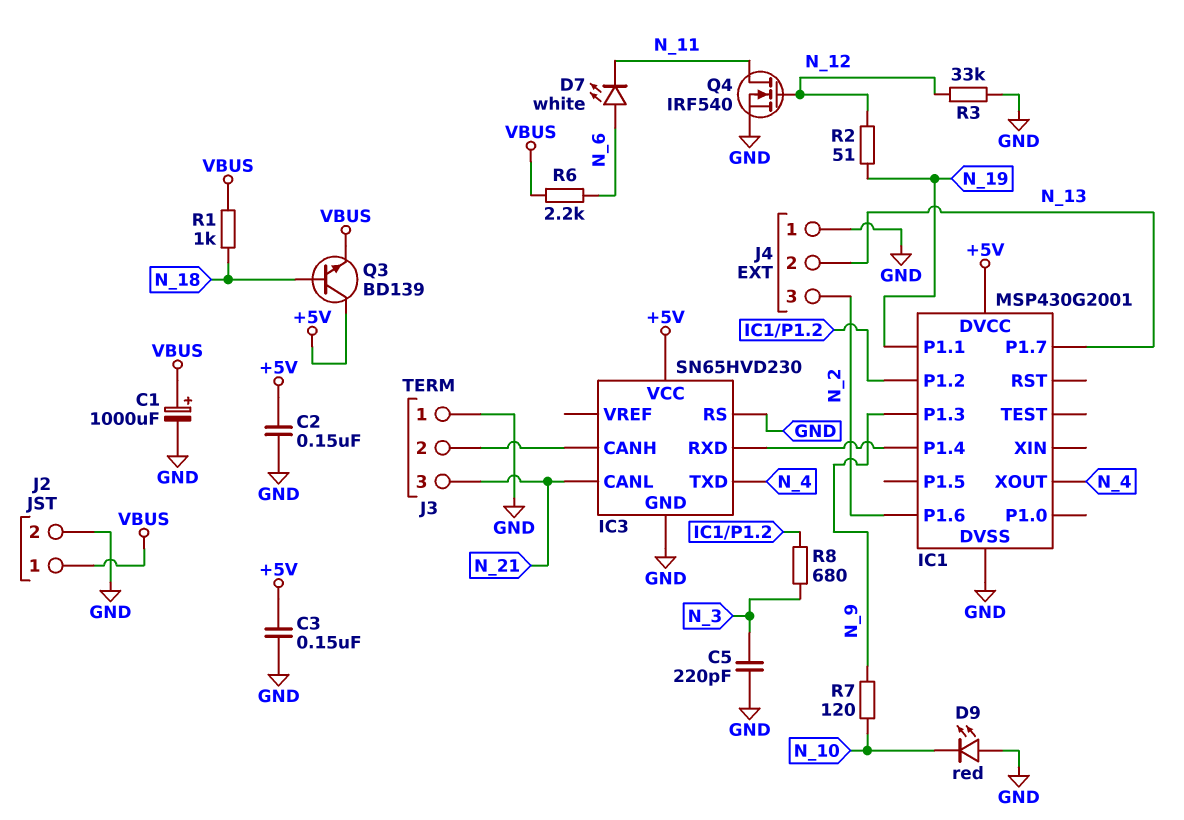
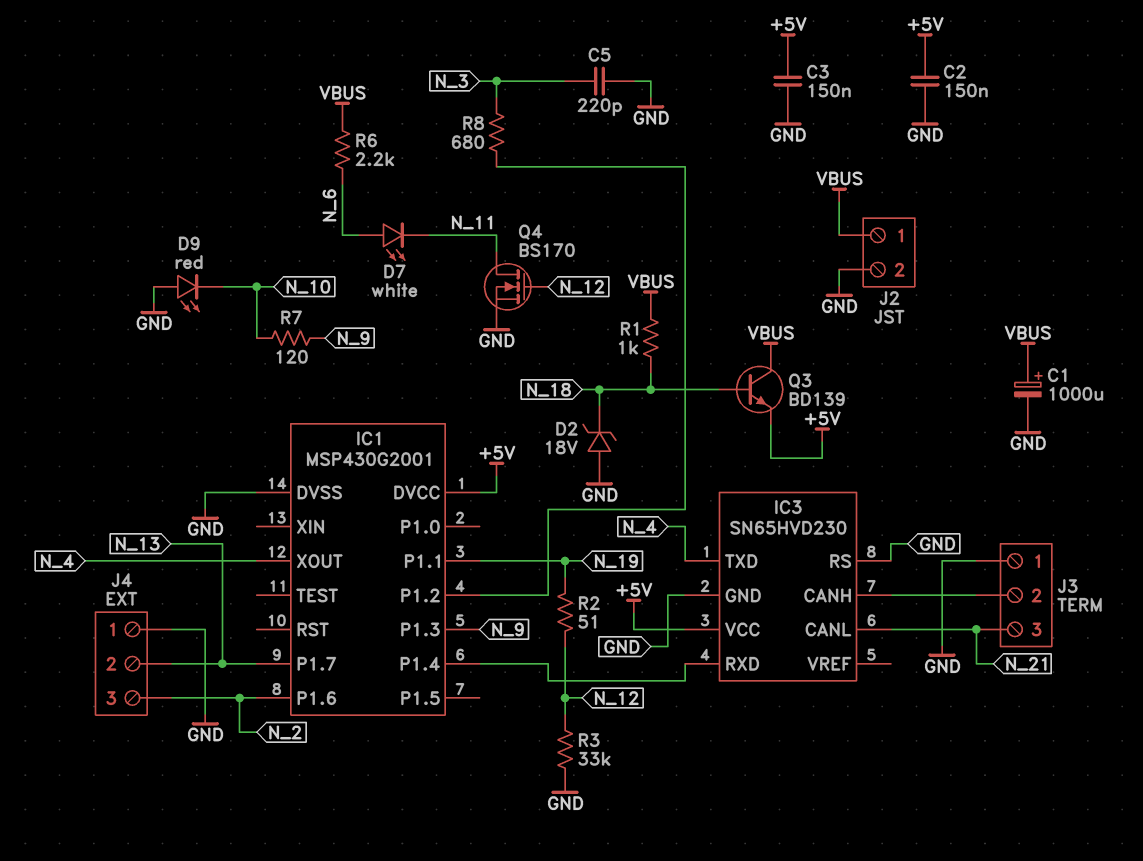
D2: none -> zener 18V (A GND, K N_18)
Q3: NPN BD139 (B N_18, C +5V, E VBUS) -> NPN BD139 (B N_18, C VBUS, E +5V)
Q4: NMOS IRF540 (G N_12, D N_11, S GND) -> NMOS BS170 (G N_12, D N_11, S GND)

